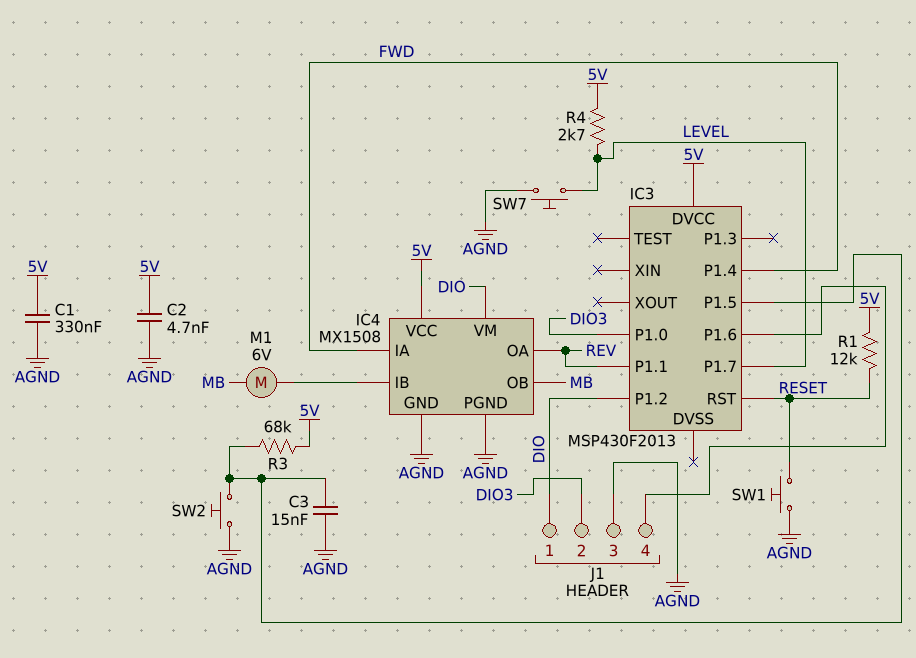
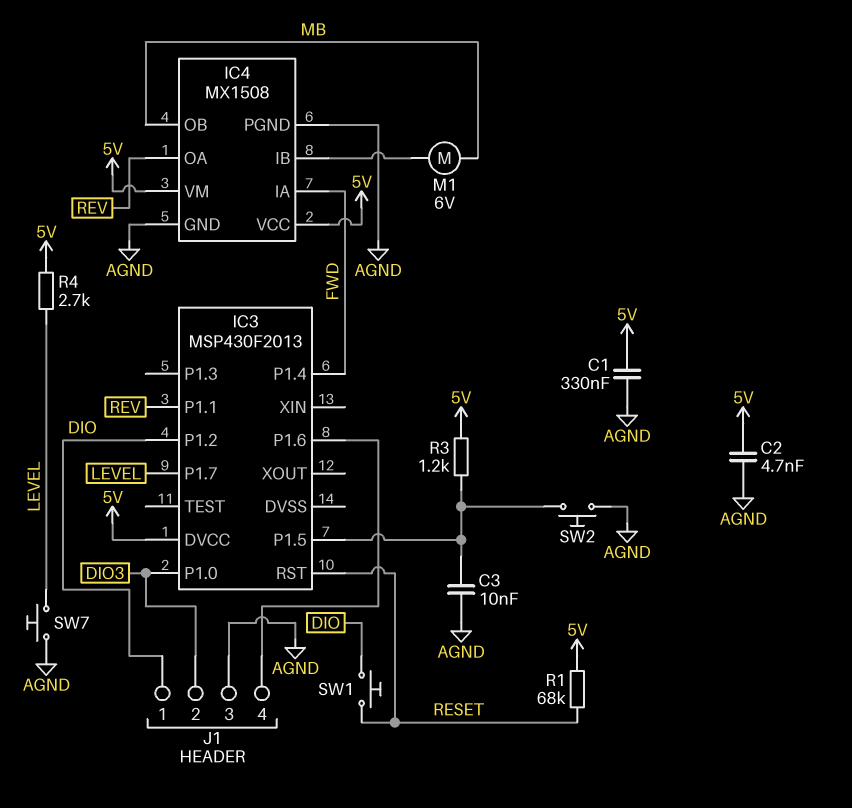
C3: 15nF (AGND, IC3/P1.5) -> 10nF (AGND, IC3/P1.5)
IC4 pin VM: DIO -> 5V
R1: 12k (5V, RESET) -> 68k (5V, RESET)
R3: 68k (5V, IC3/P1.5) -> 1.2k (5V, IC3/P1.5)
SW1: button (AGND, RESET) -> button (DIO, RESET)

